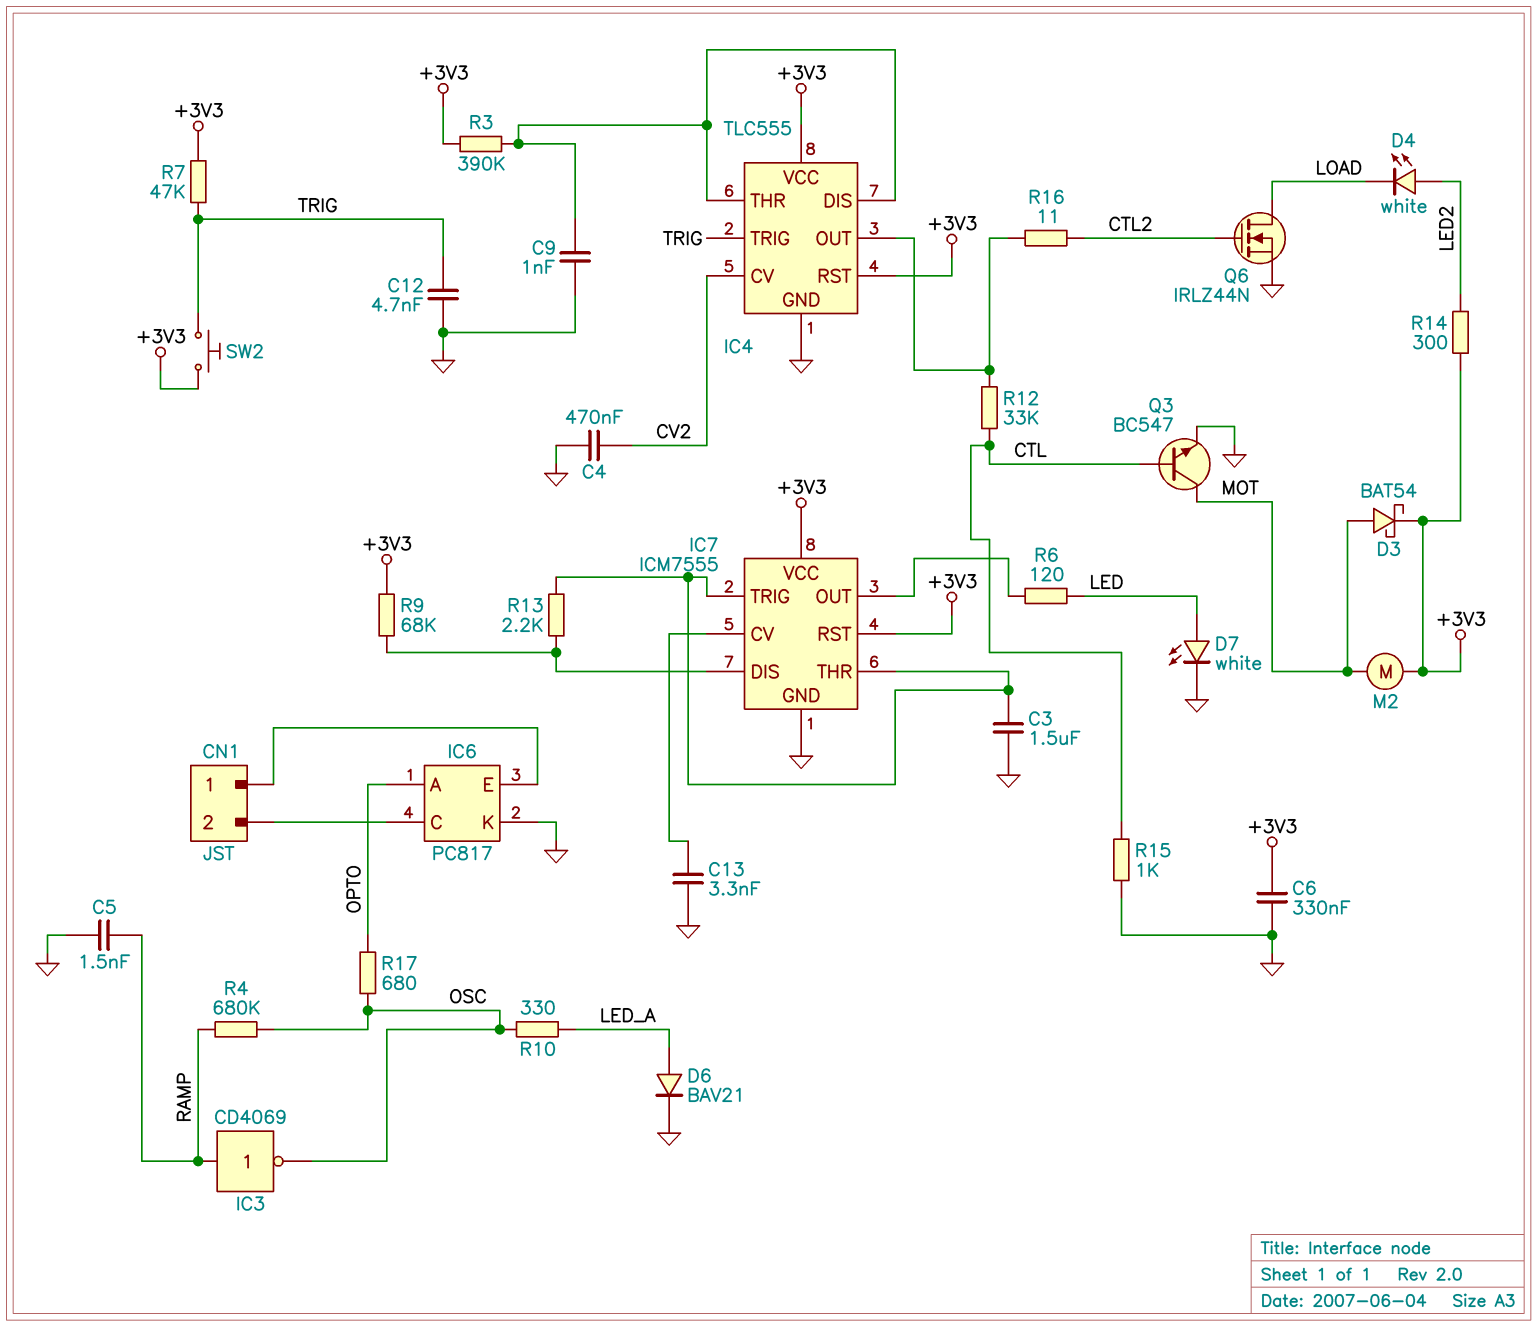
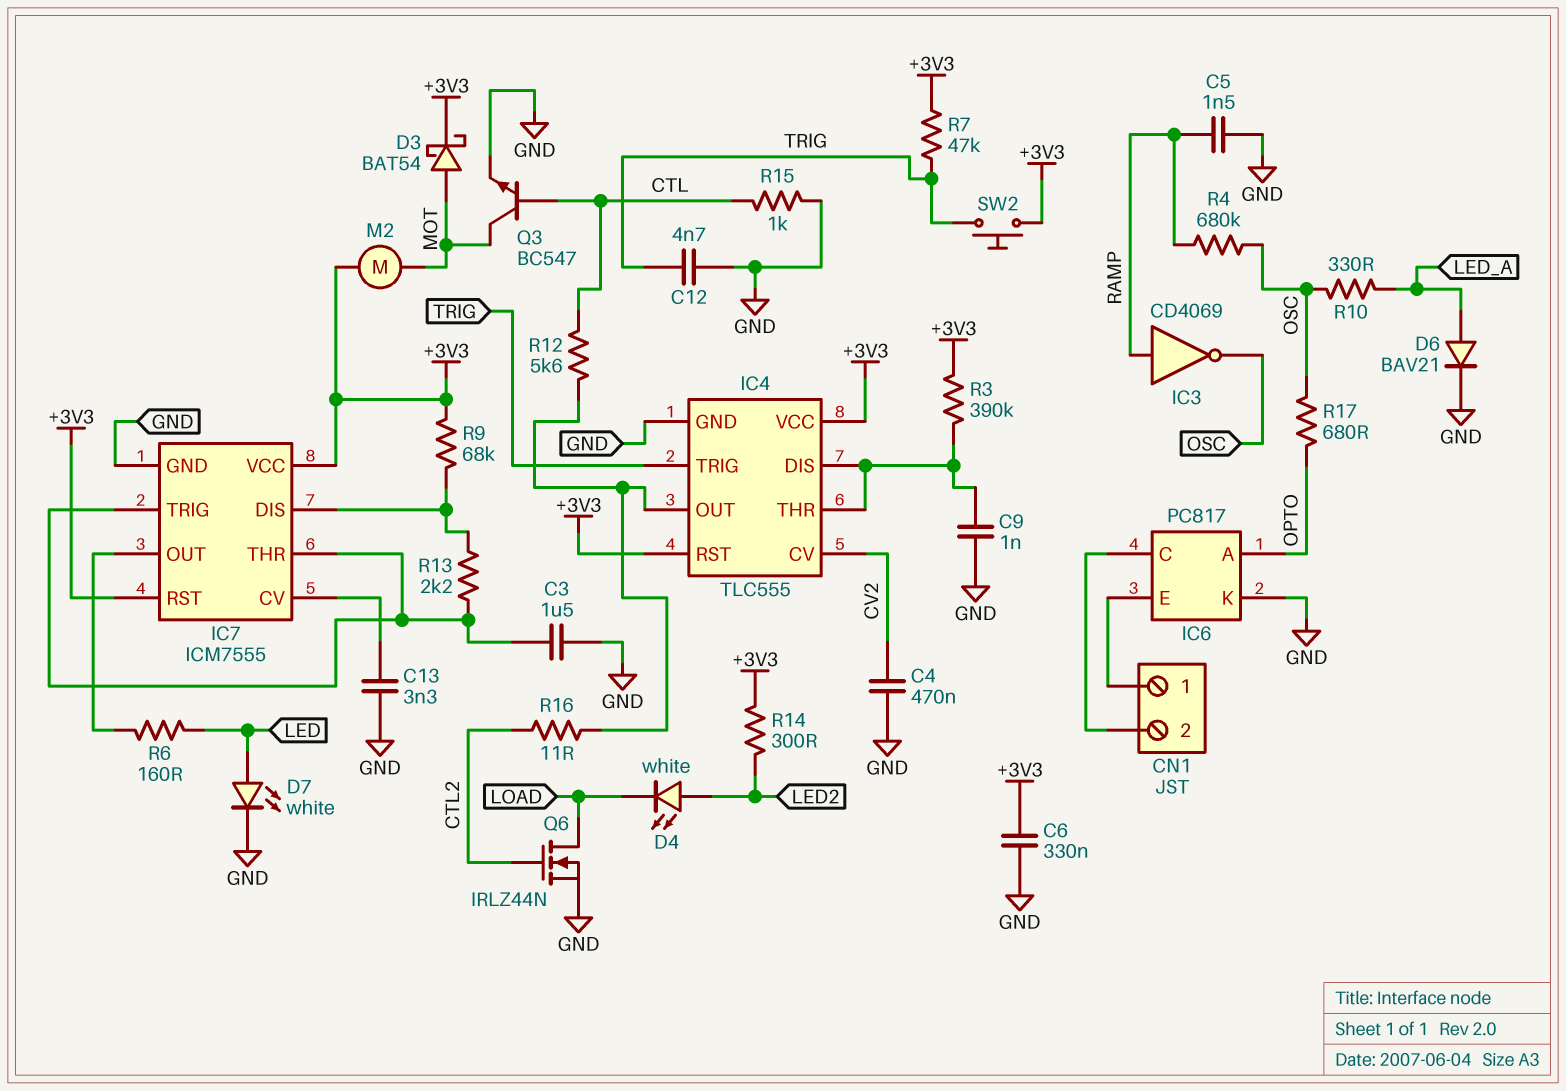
R6: 120 (IC7/OUT, LED) -> 160 (IC7/OUT, LED)
R12: 33k (CTL, IC4/OUT) -> 5.6k (CTL, IC4/OUT)

